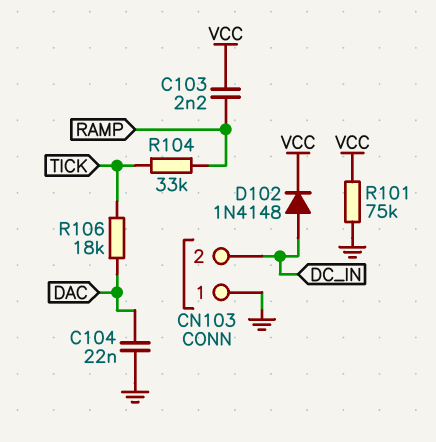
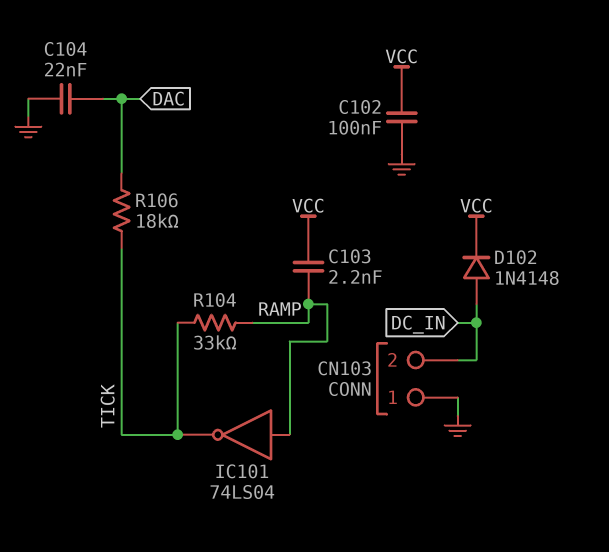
C102: none -> 100nF (GND, VCC)
IC101: none -> NOT 74LS04 (in RAMP, out TICK)
R101: 75k (GND, VCC) -> none

